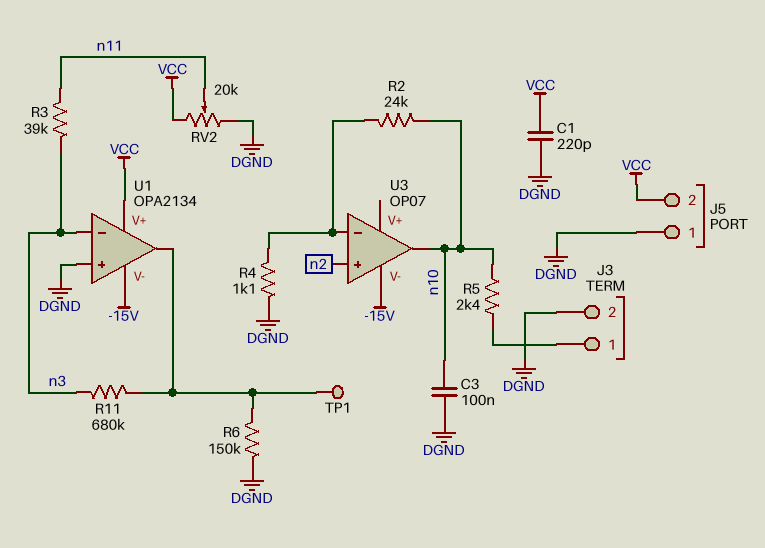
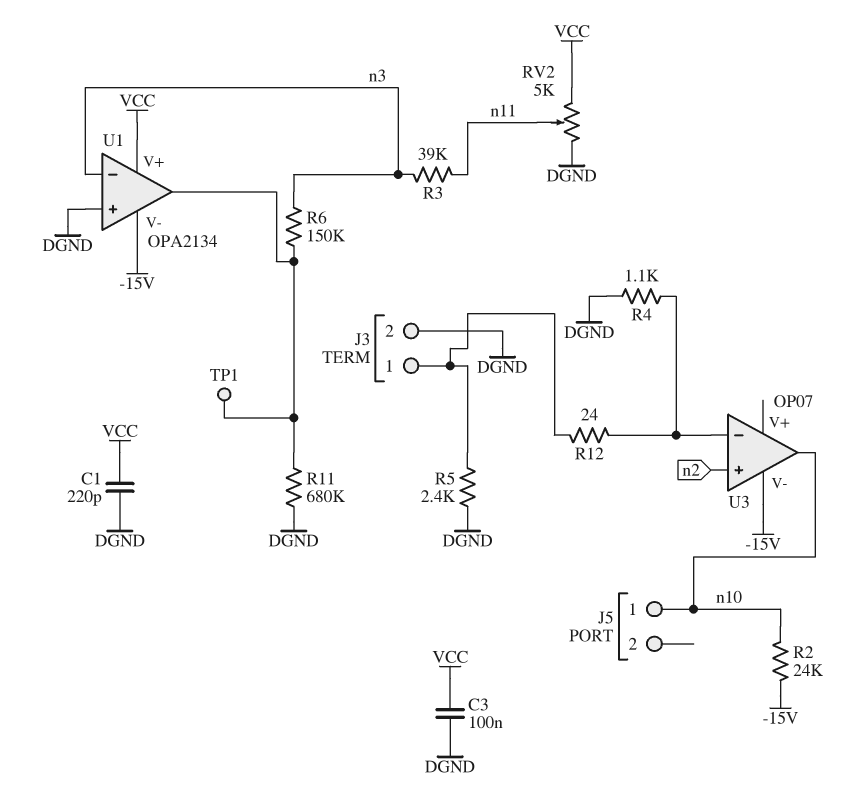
C3: 100nF (DGND, n10) -> 100nF (DGND, VCC)
J5 pin 1: DGND -> n10
J5 pin 2: VCC -> none
R2: 24k (U3/in-, n10) -> 24k (-15V, n10)
R5: 2.4k (J3/1, n10) -> 2.4k (DGND, J3/1)
R6: 150k (DGND, U1/out) -> 150k (U1/out, n3)
R11: 680k (U1/out, n3) -> 680k (DGND, U1/out)
R12: none -> 24 (J3/1, U3/in-)
RV2: 20k (DGND, VCC, wiper n11) -> 5k (DGND, VCC, wiper n11)

